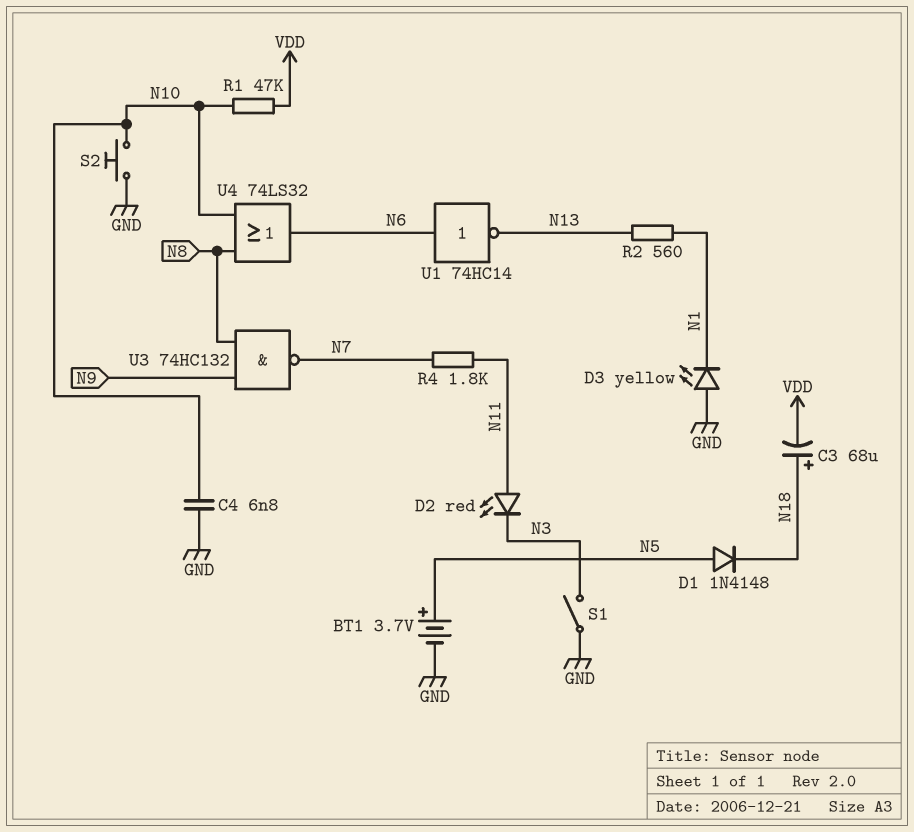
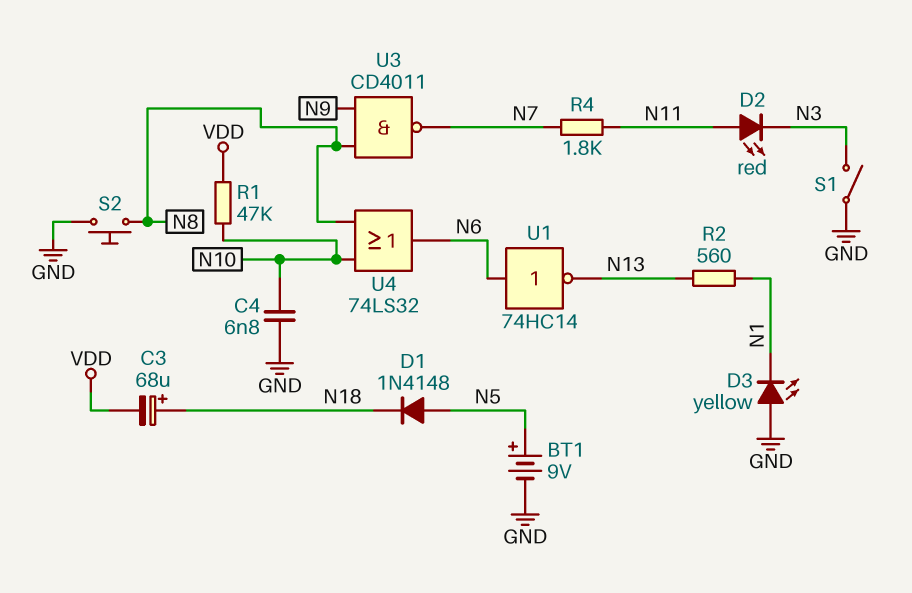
BT1: 3.7V (plus N5, minus GND) -> 9V (plus N5, minus GND)
S2: button (GND, N10) -> button (GND, N8)
U3: NAND 74HC132 (in N8, in N9, out N7) -> NAND CD4011 (in N8, in N9, out N7)

